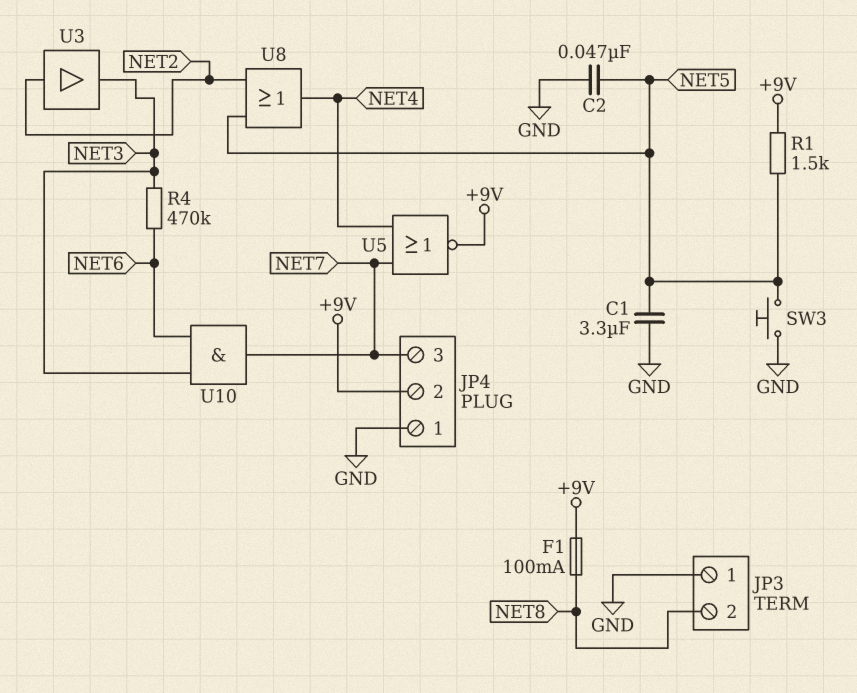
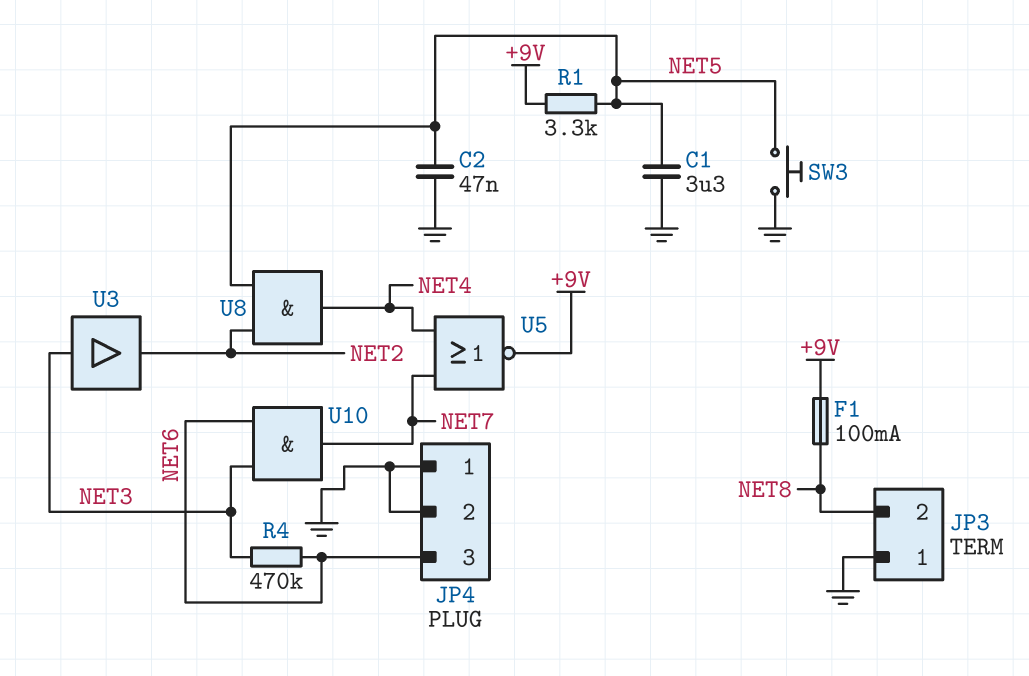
JP4 pin 2: +9V -> GND
JP4 pin 3: NET7 -> NET6
R1: 1.5k (+9V, NET5) -> 3.3k (+9V, NET5)
U3: buffer (in NET2, out NET3) -> buffer (in NET3, out NET2)
U8: OR (in NET2, in NET5, out NET4) -> AND (in NET2, in NET5, out NET4)

